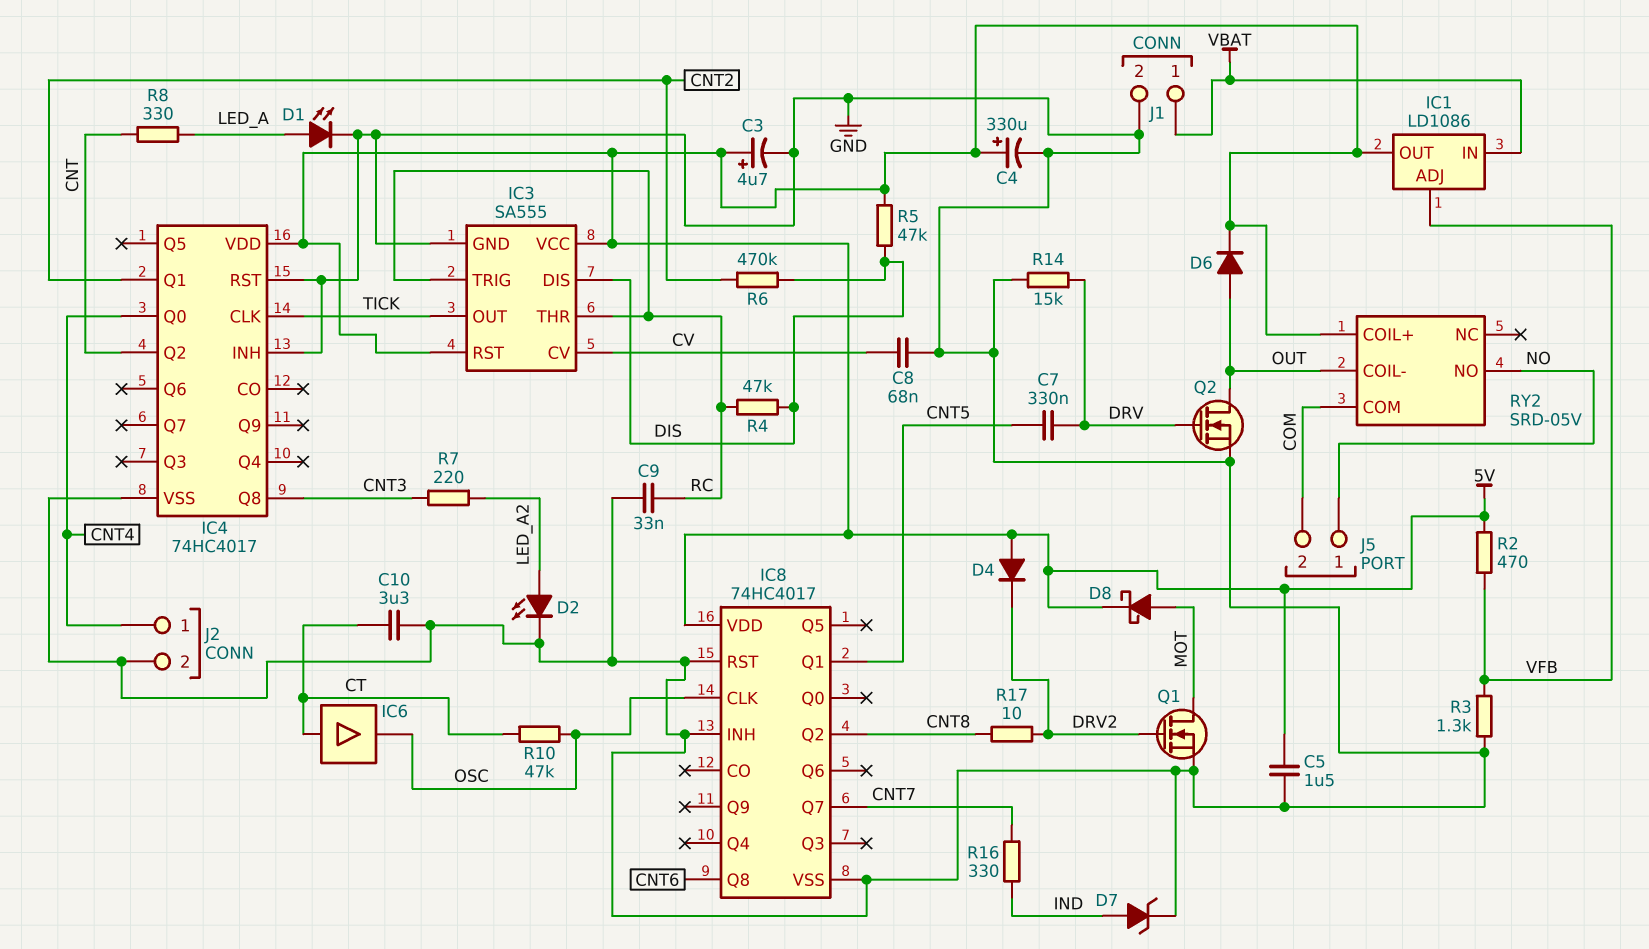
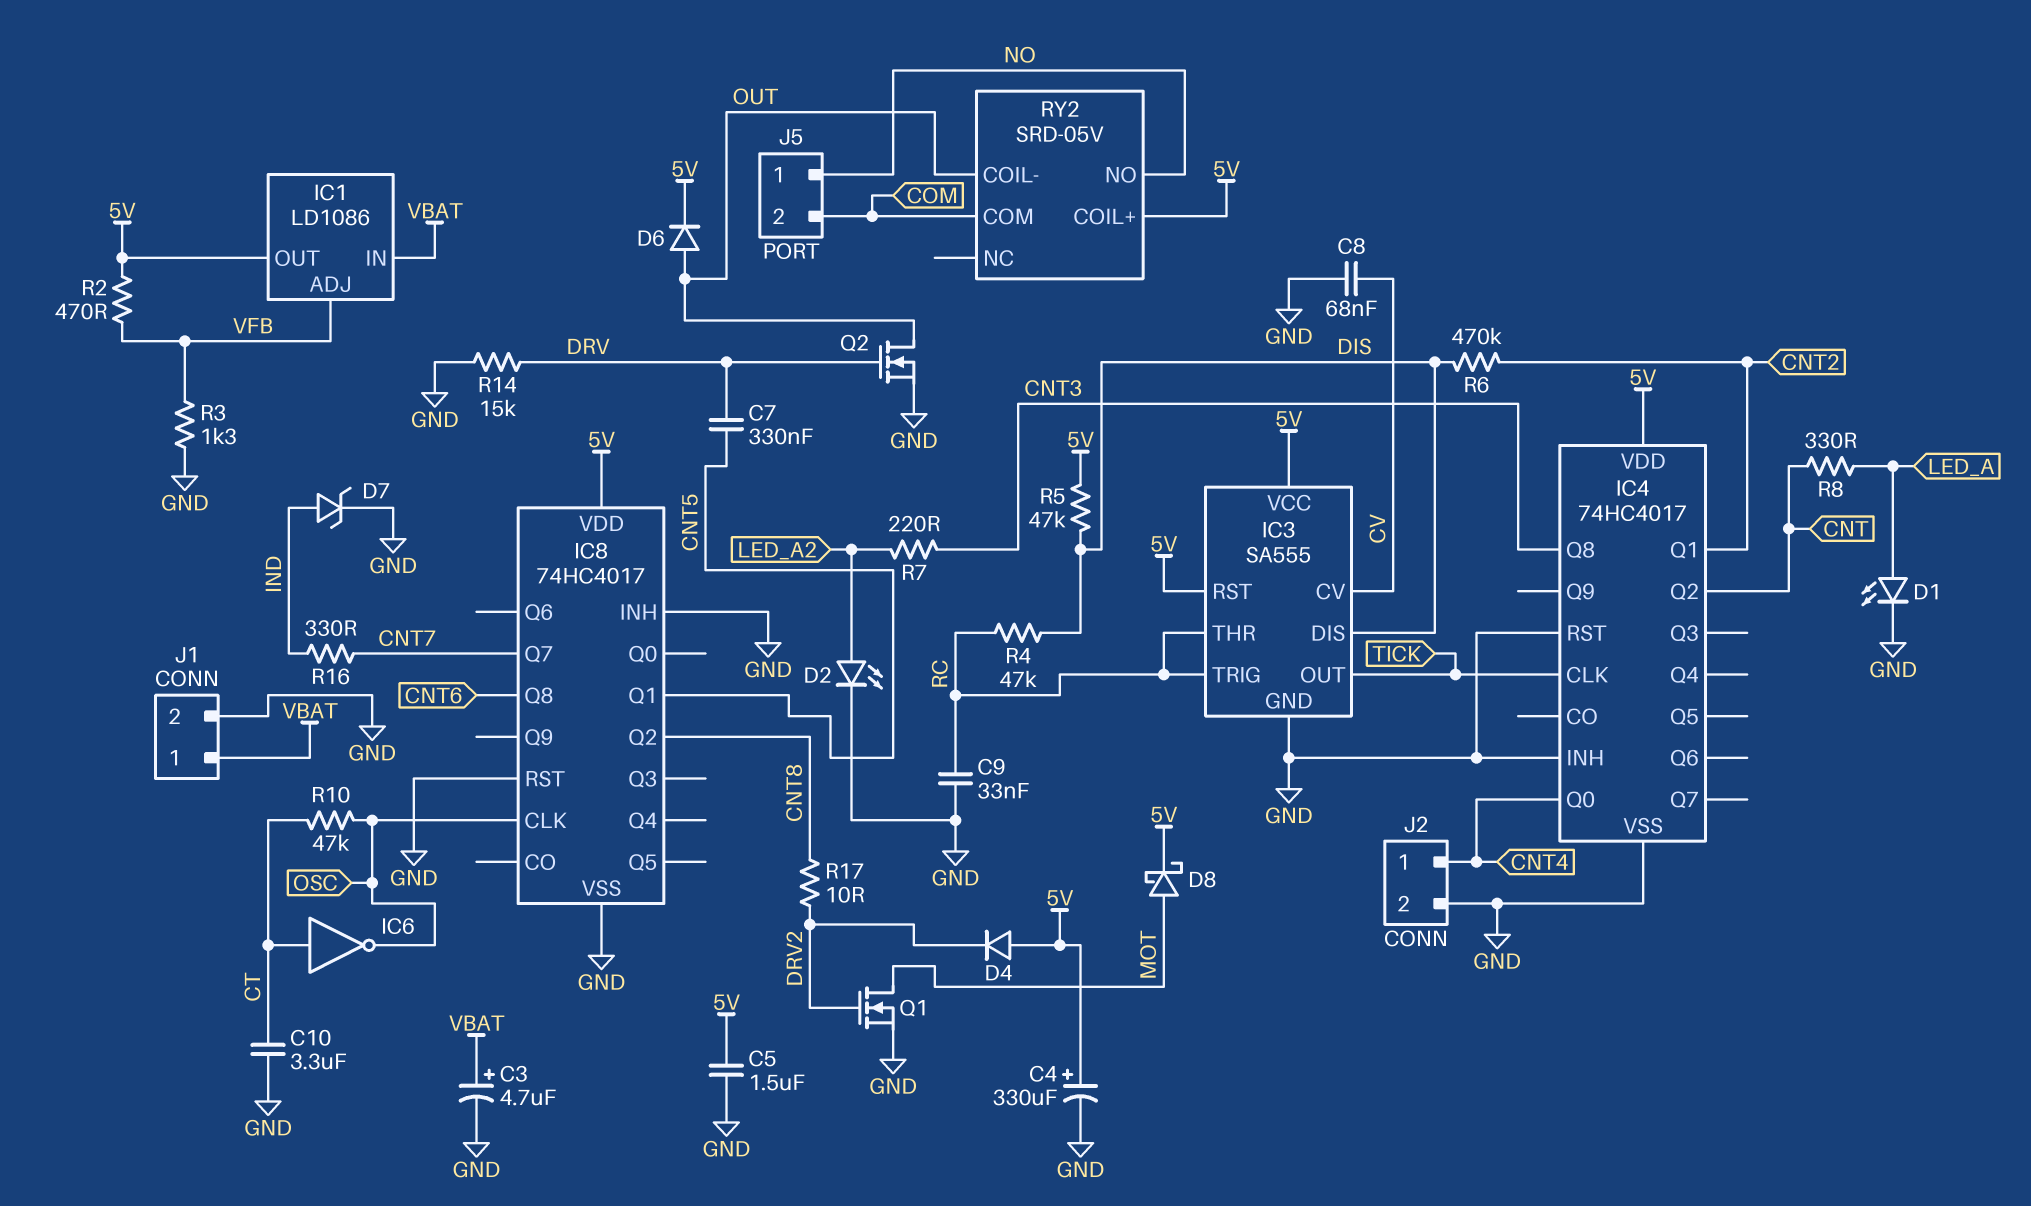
C3: 4.7uF (plus 5V, minus GND) -> 4.7uF (plus VBAT, minus GND)
IC6: buffer (in CT, out OSC) -> NOT (in CT, out OSC)

